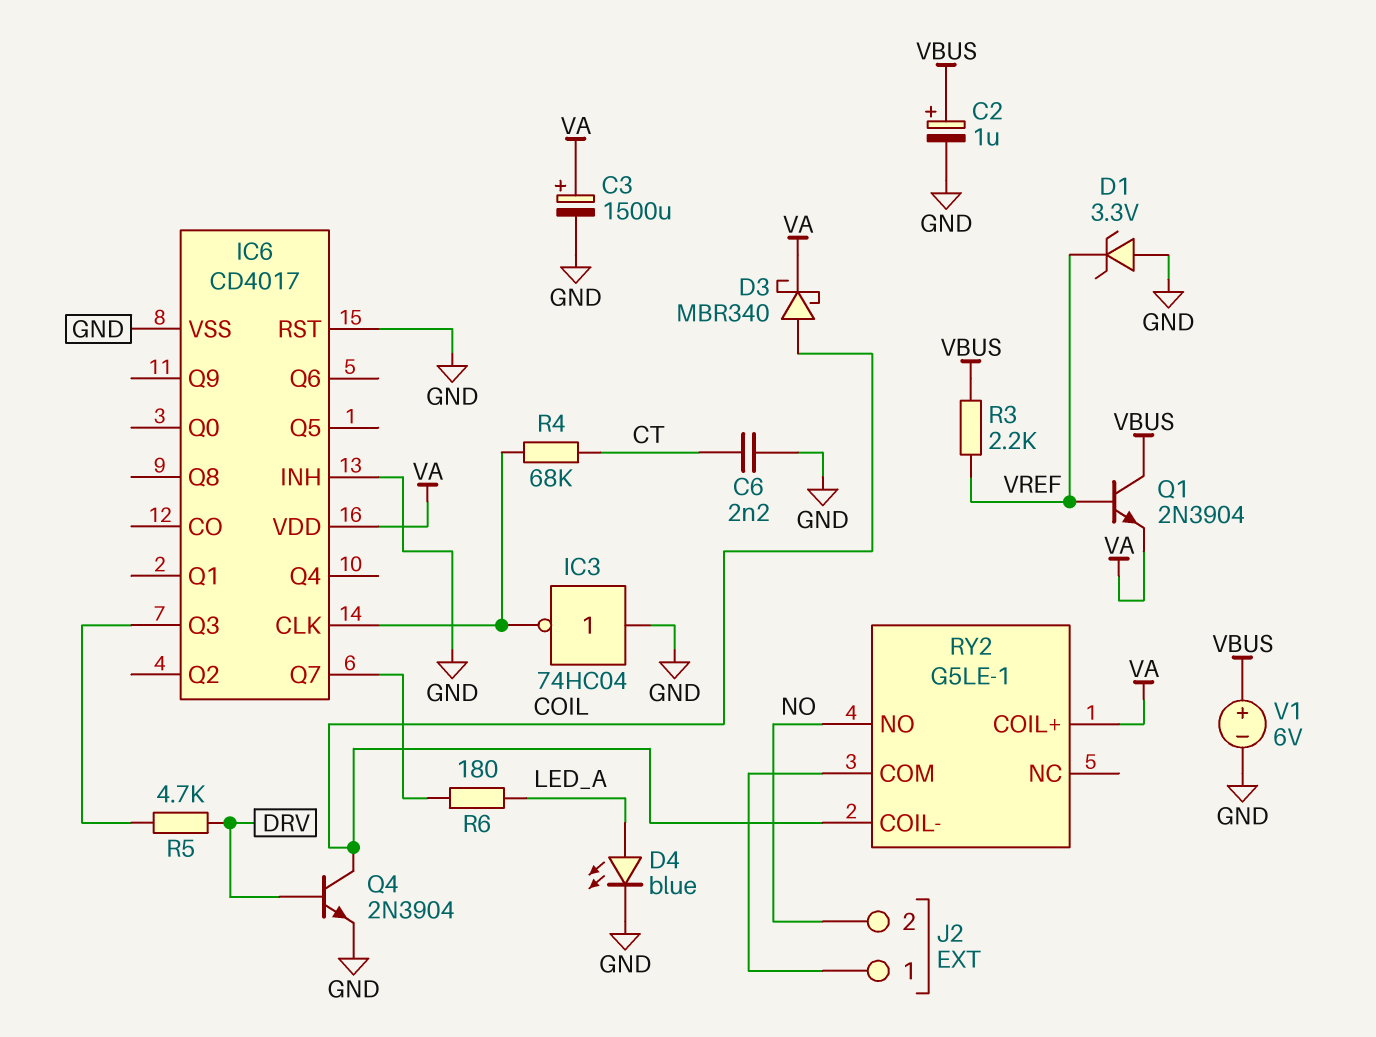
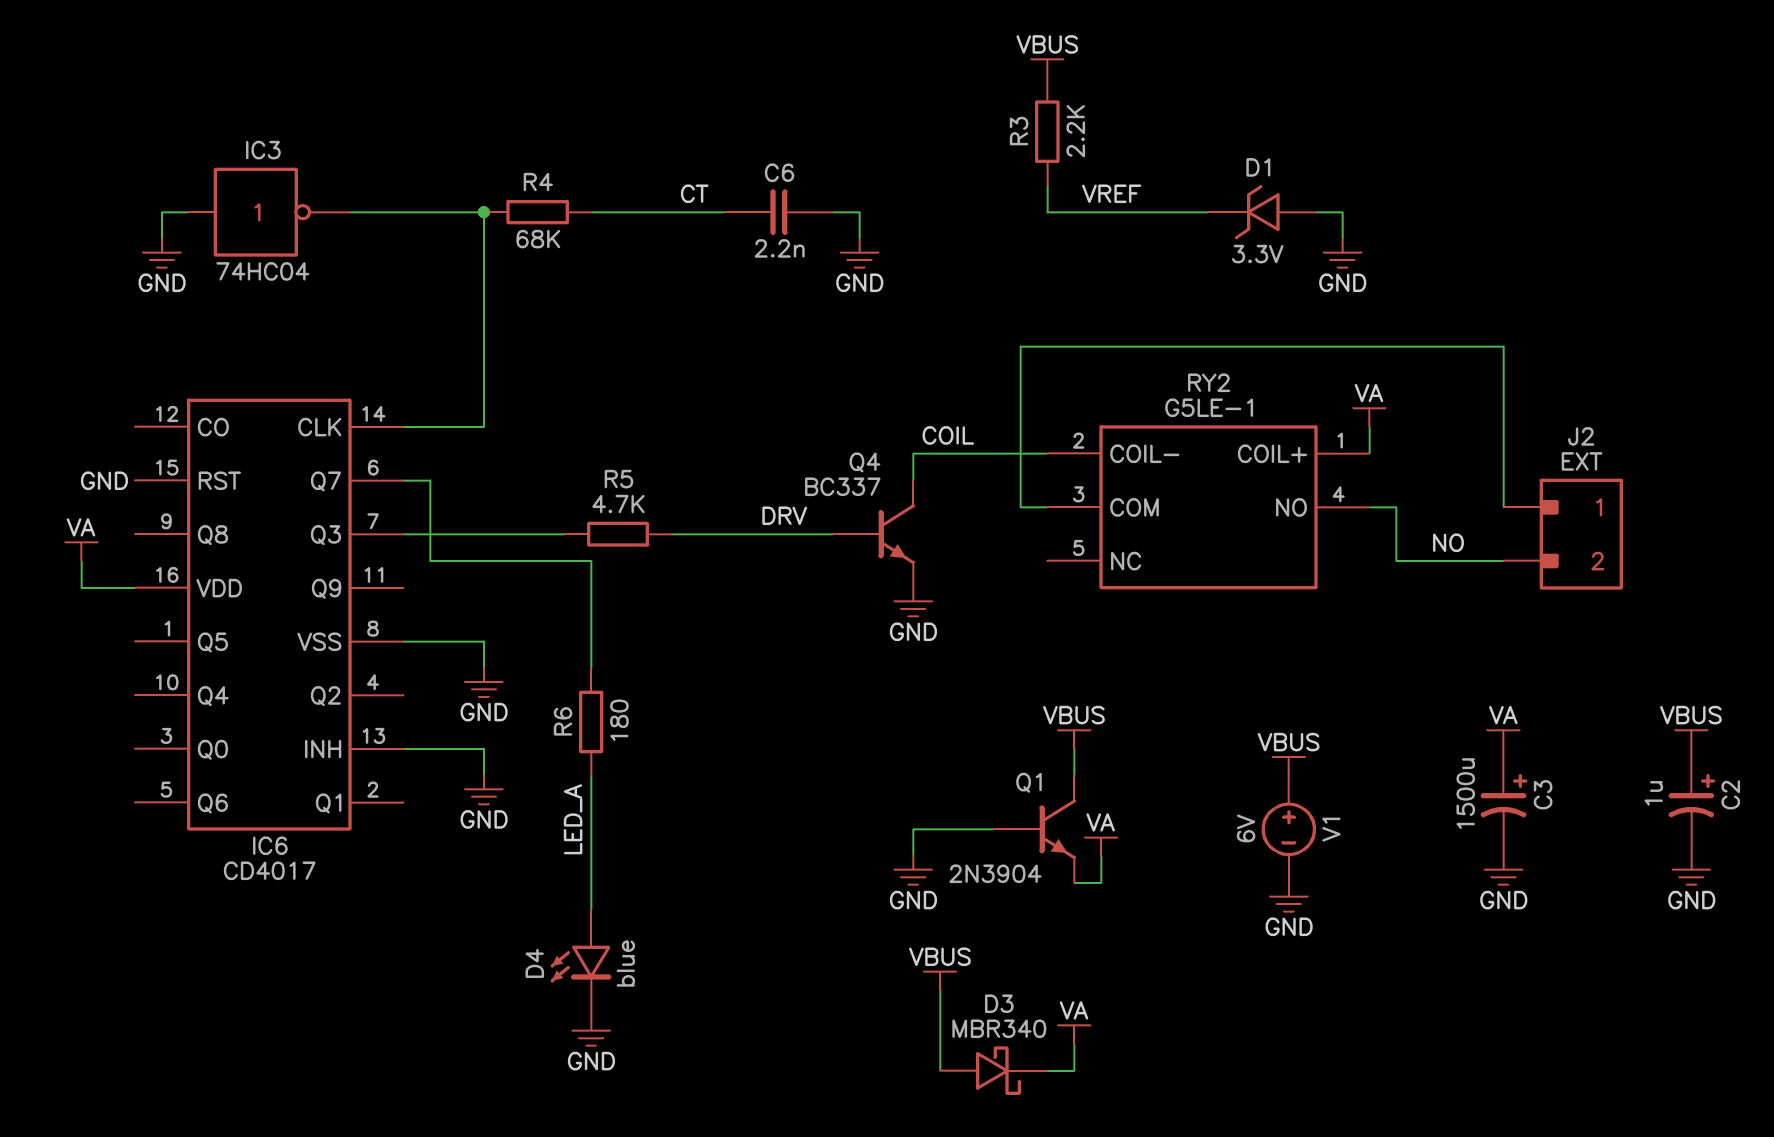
D3: schottky MBR340 (A COIL, K VA) -> schottky MBR340 (A VBUS, K VA)
Q1: NPN 2N3904 (B VREF, C VBUS, E VA) -> NPN 2N3904 (B GND, C VBUS, E VA)
Q4: NPN 2N3904 (B DRV, C COIL, E GND) -> NPN BC337 (B DRV, C COIL, E GND)

